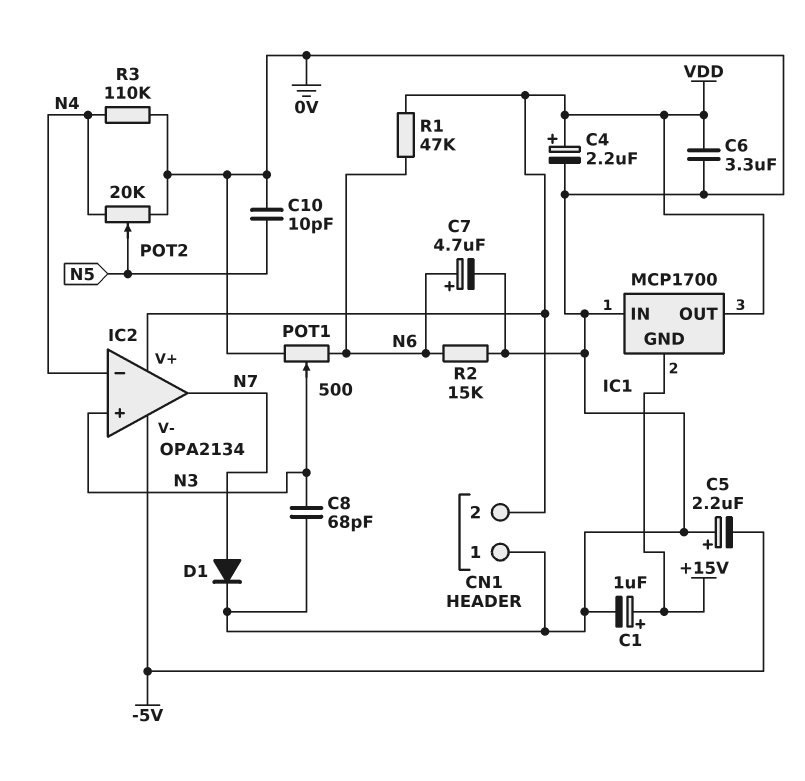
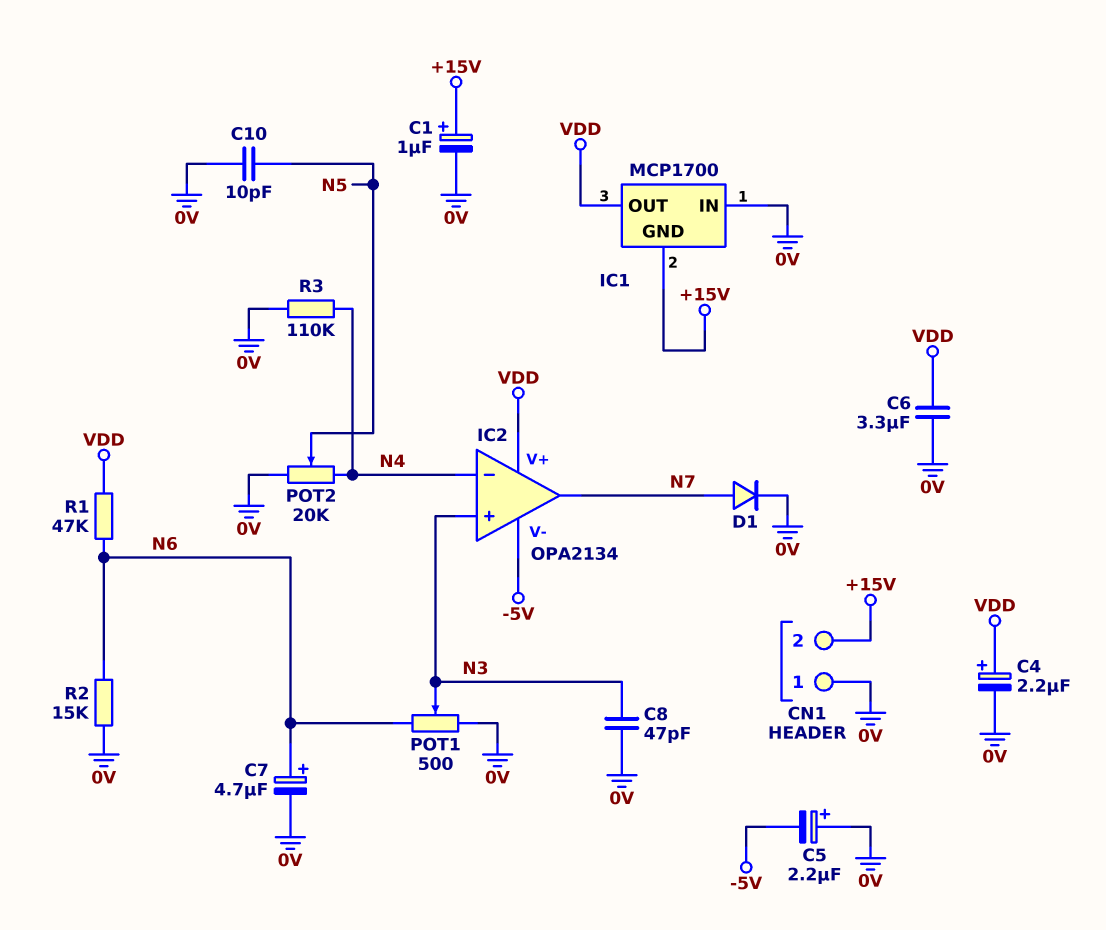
C8: 68pF (0V, N3) -> 47pF (0V, N3)
CN1 pin 2: VDD -> +15V

